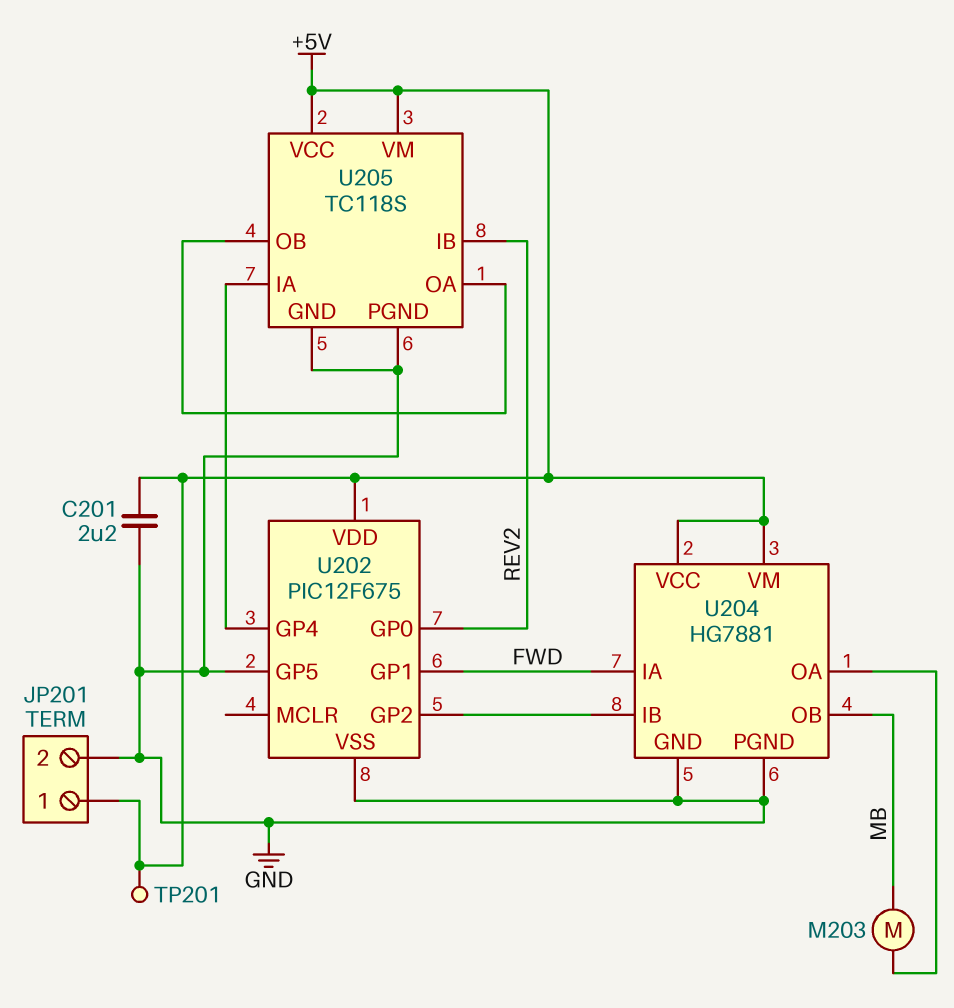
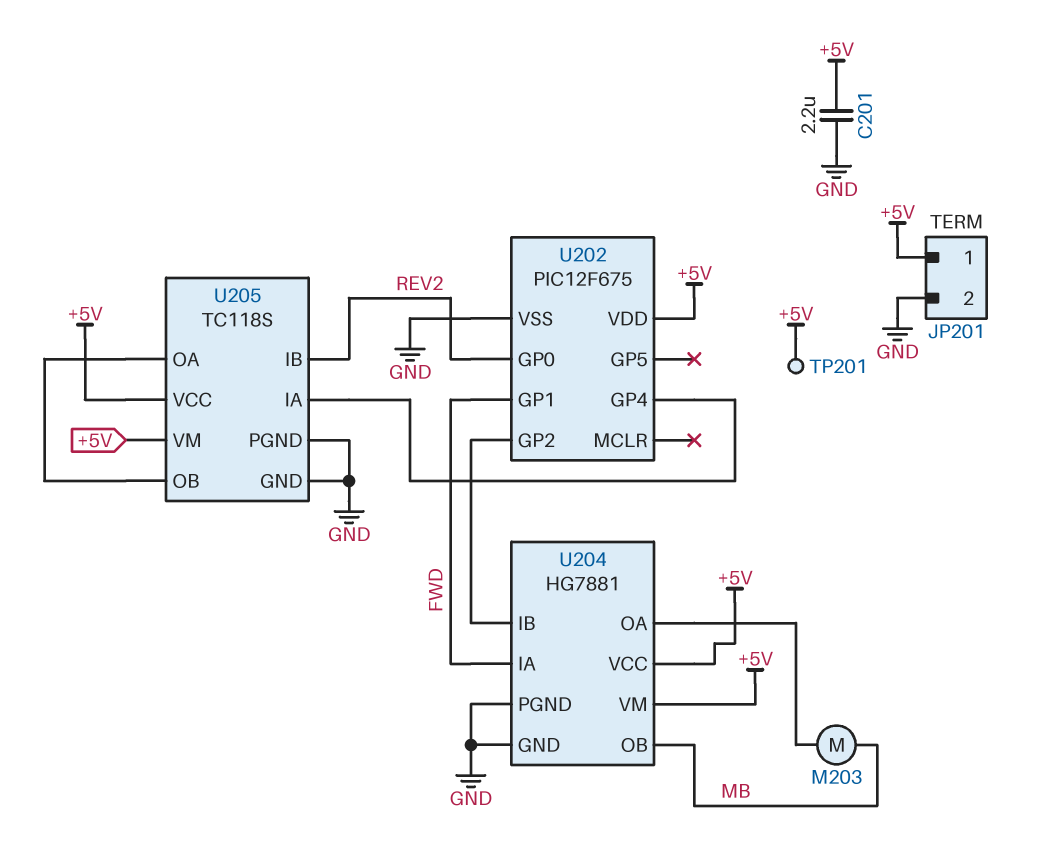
U202 pin GP5: GND -> none

